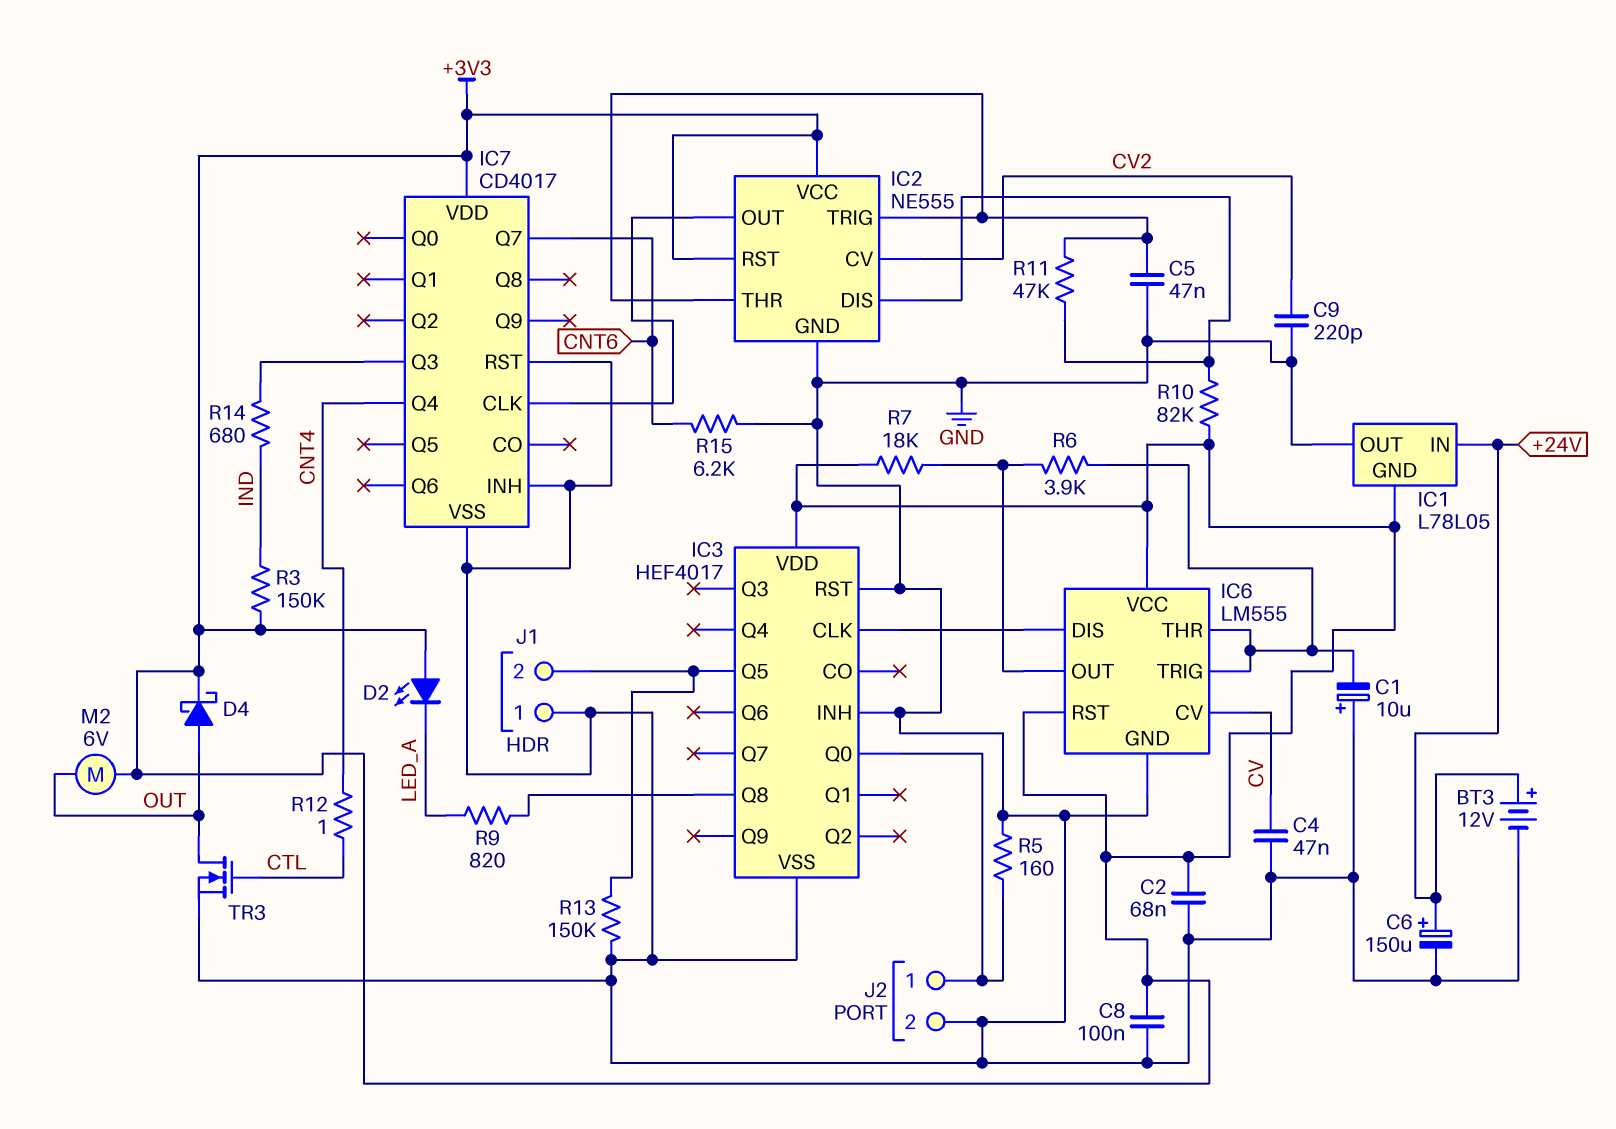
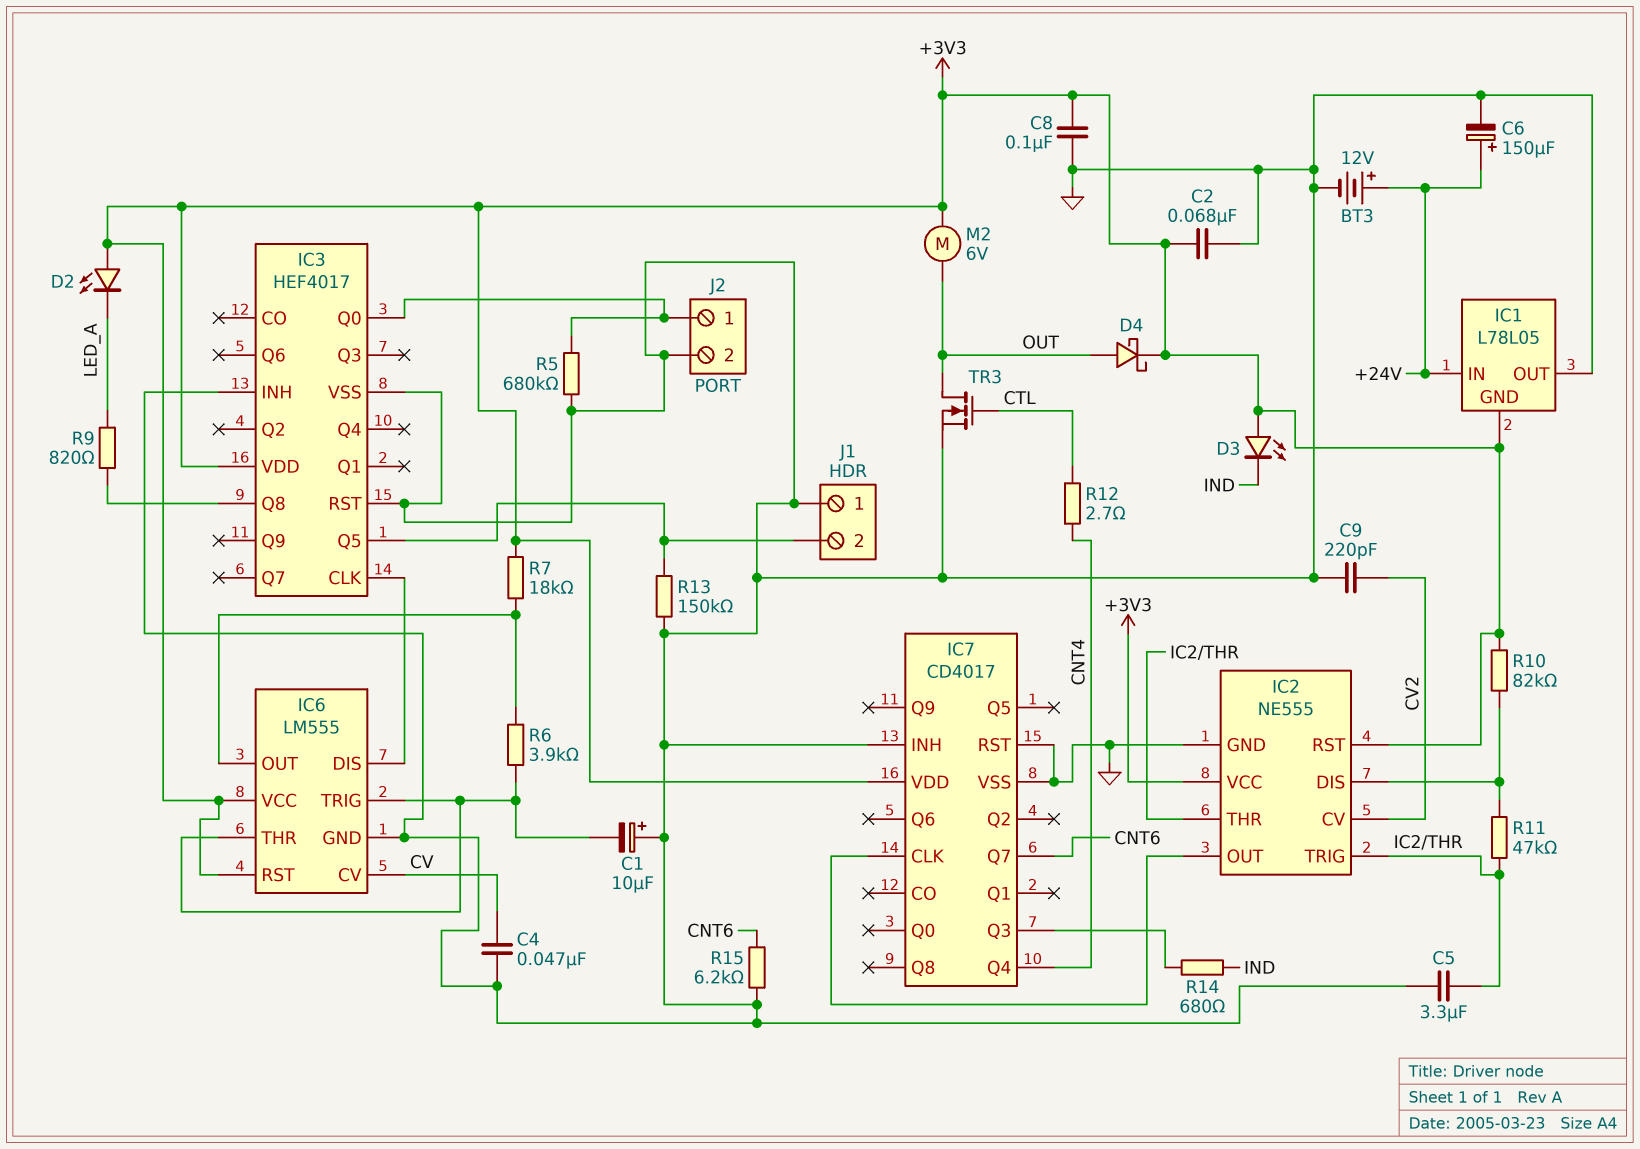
C5: 47nF (GND, IC2/THR) -> 3.3uF (GND, IC2/THR)
D3: none -> LED (A +3V3, K IND)
R3: 150k (+3V3, IND) -> none
R5: 160 (GND, IC3/Q0) -> 680k (GND, IC3/Q0)
R12: 1 (CNT4, CTL) -> 2.7 (CNT4, CTL)

